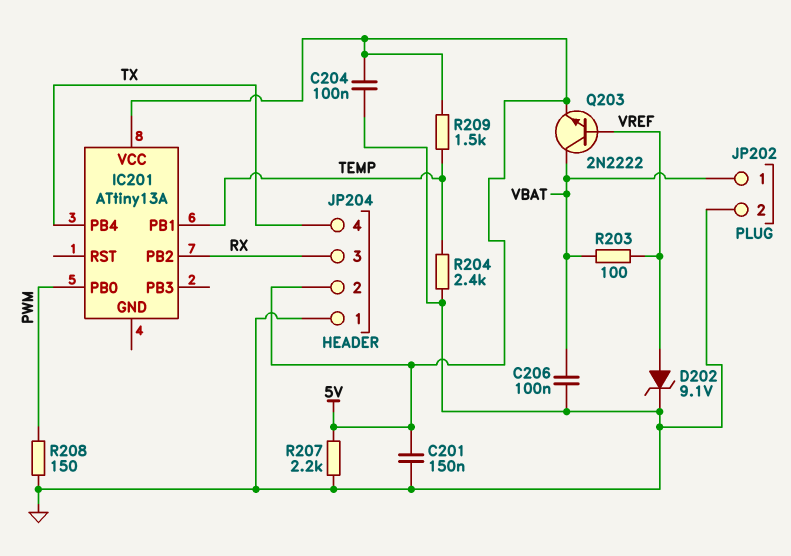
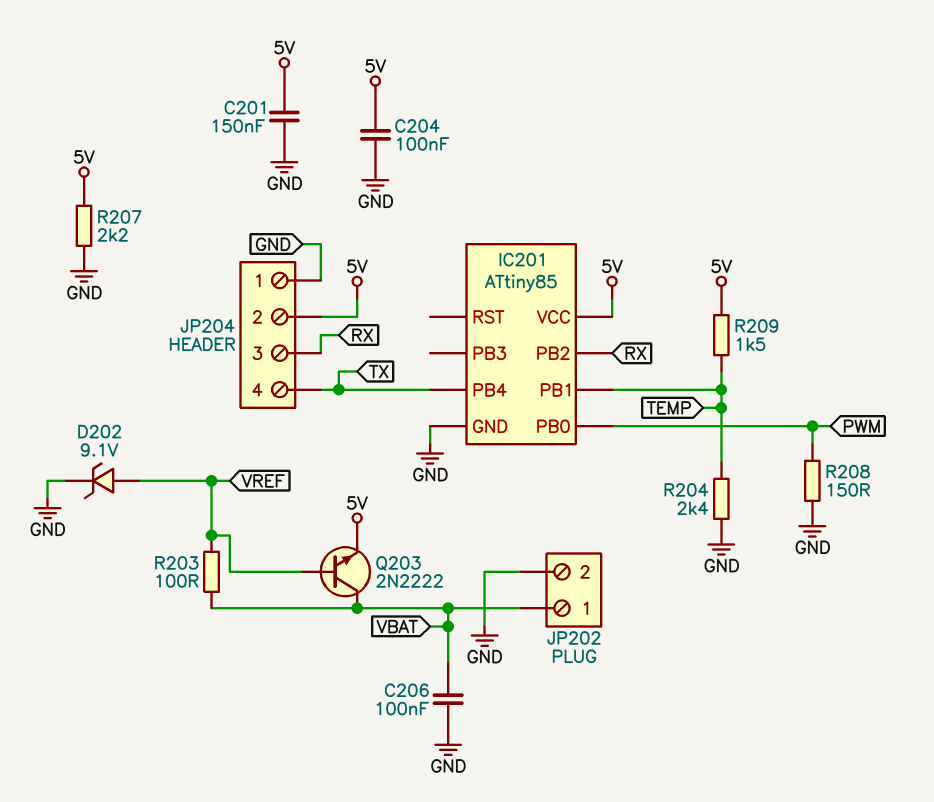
IC201: ATtiny13A -> ATtiny85
IC201 pin GND: none -> GND

